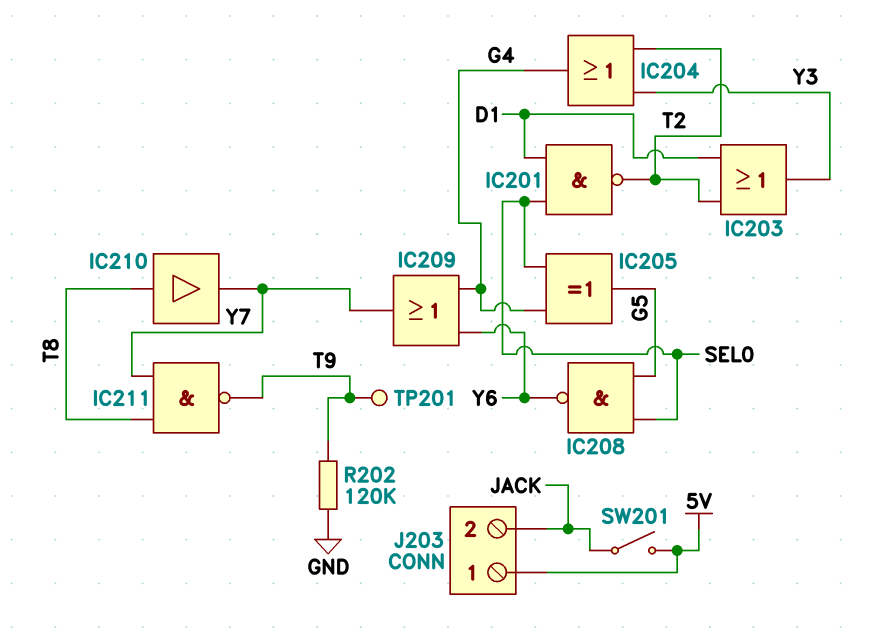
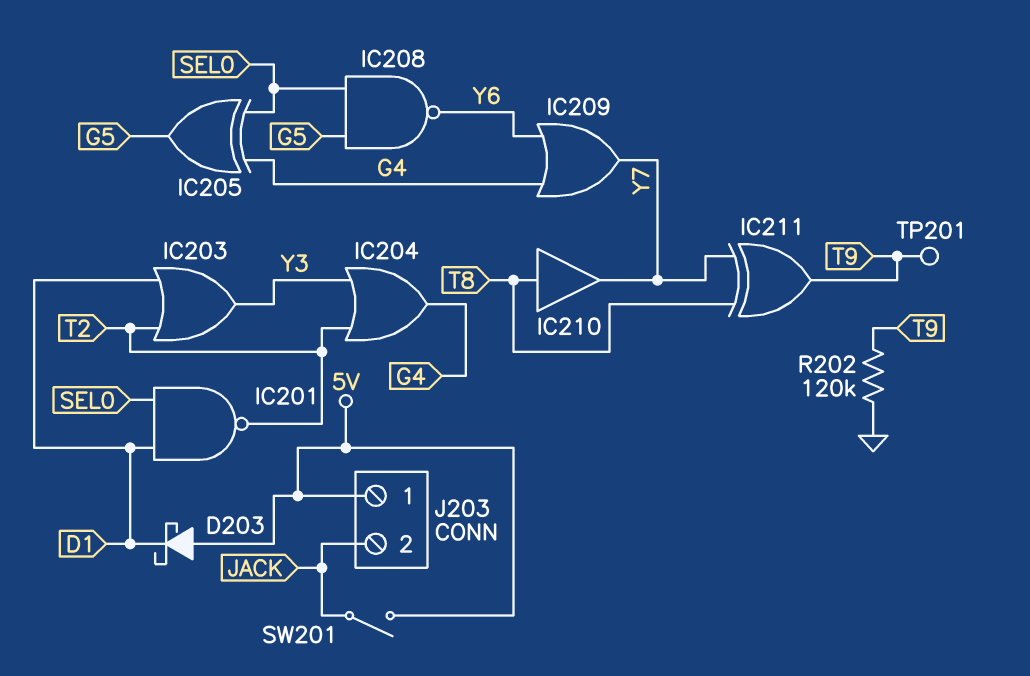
D203: none -> schottky (A 5V, K D1)
IC211: NAND (in T8, in Y7, out T9) -> XOR (in T8, in Y7, out T9)

